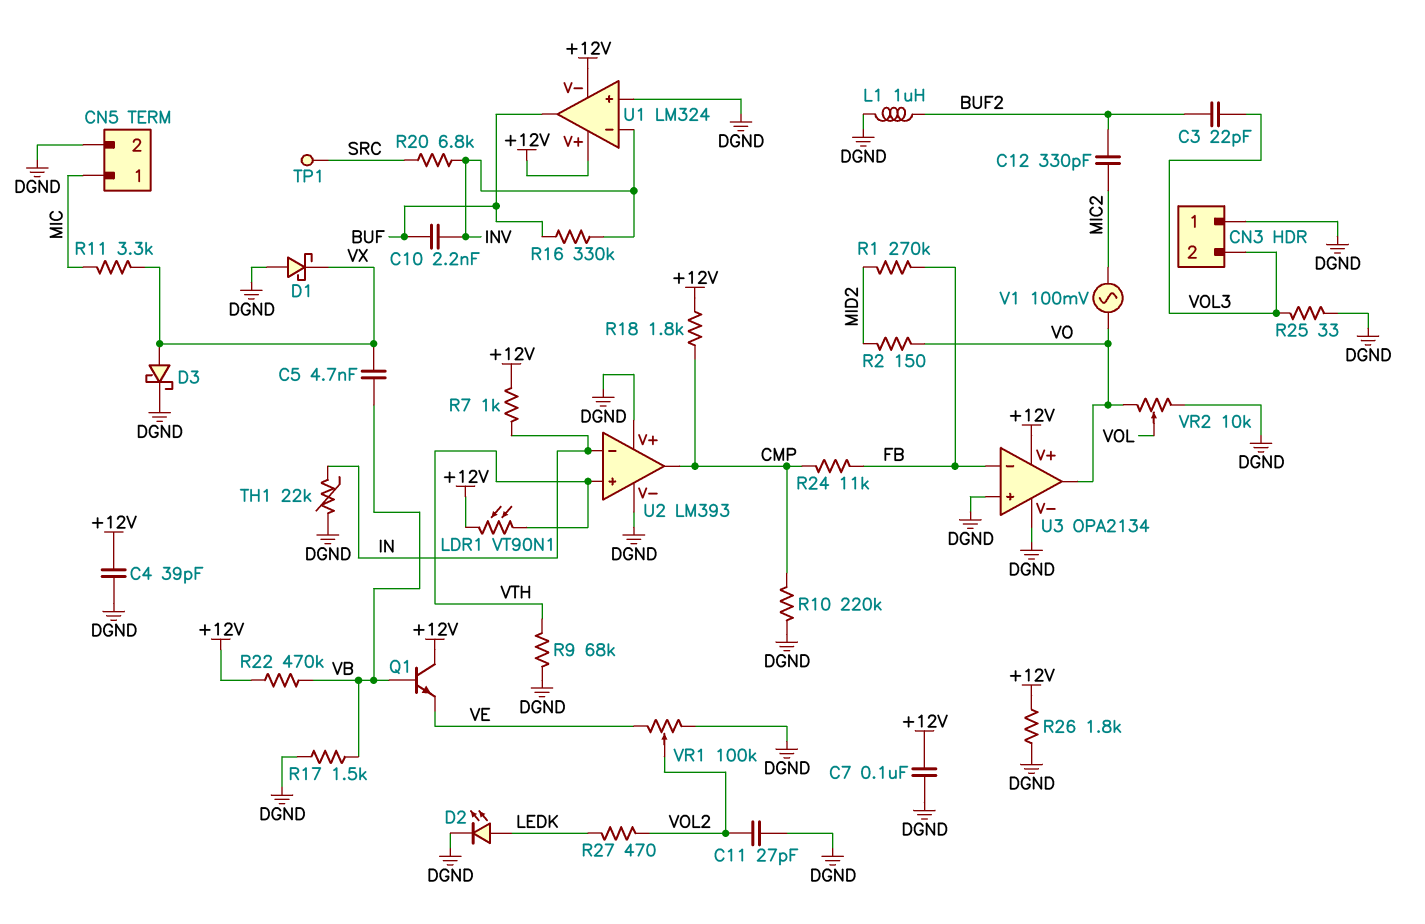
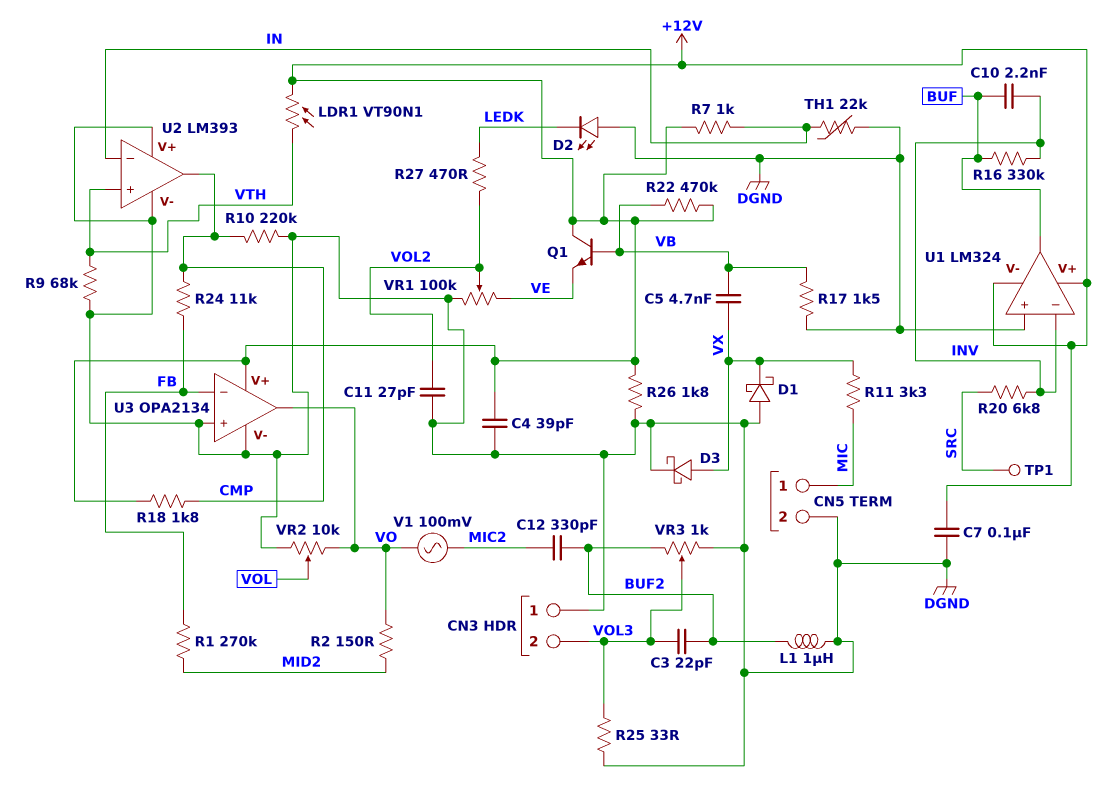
D2: LED (A LEDK, K DGND) -> LED (A DGND, K LEDK)
VR3: none -> 1k (BUF2, DGND, wiper VOL3)

